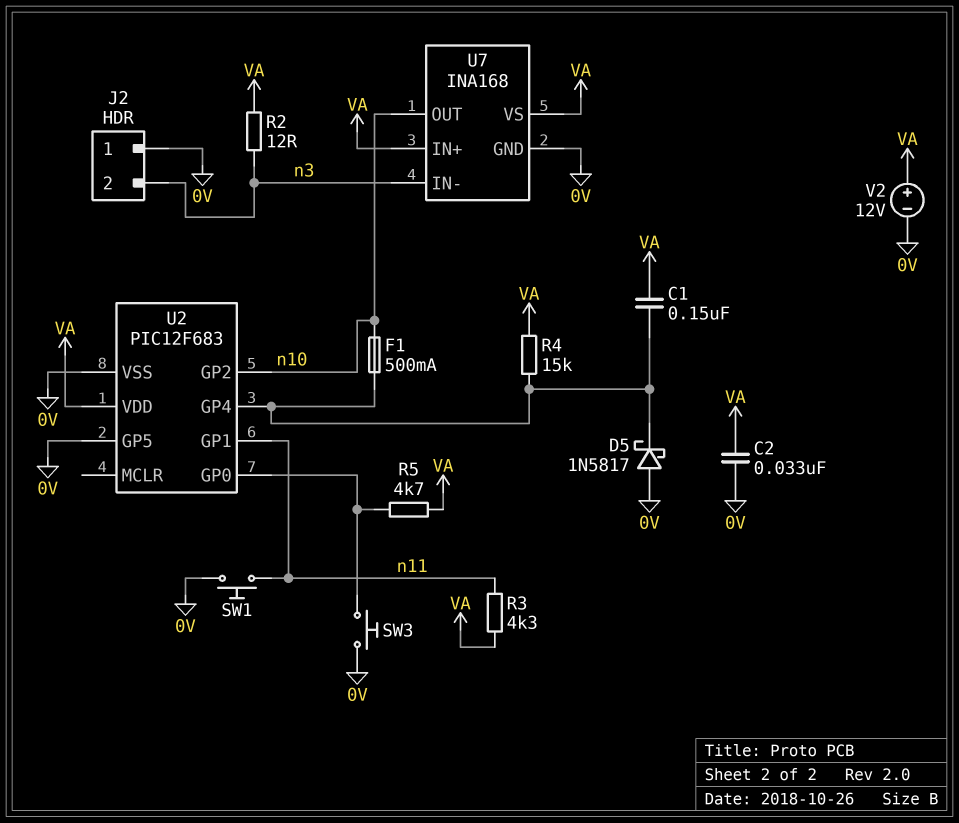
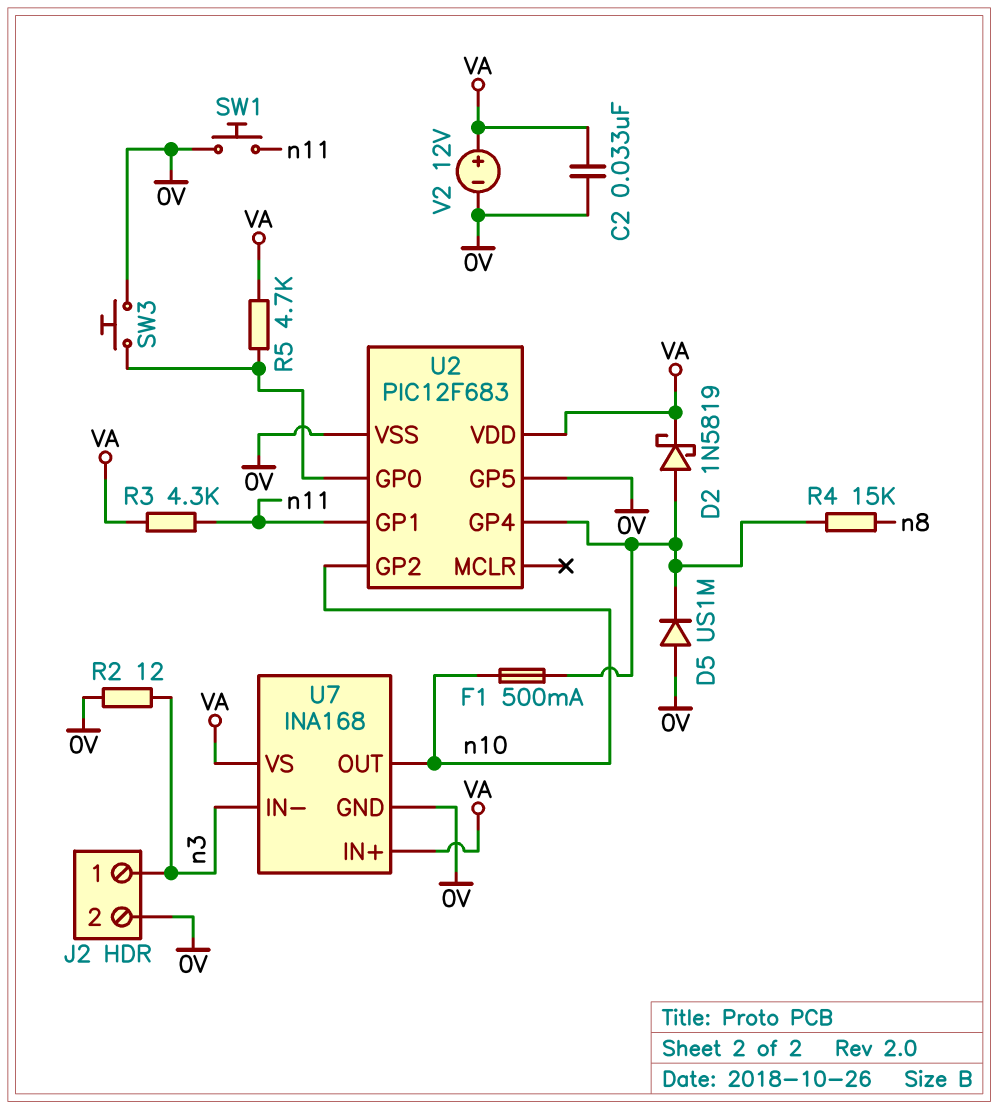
C1: 150nF (U2/GP4, VA) -> none
D2: none -> schottky 1N5819 (A U2/GP4, K VA)
D5: schottky 1N5817 (A 0V, K U2/GP4) -> diode US1M (A 0V, K U2/GP4)
J2 pin 1: 0V -> n3
J2 pin 2: n3 -> 0V
R2: 12 (VA, n3) -> 12 (0V, n3)
R4: 15k (U2/GP4, VA) -> 15k (U2/GP4, n8)

